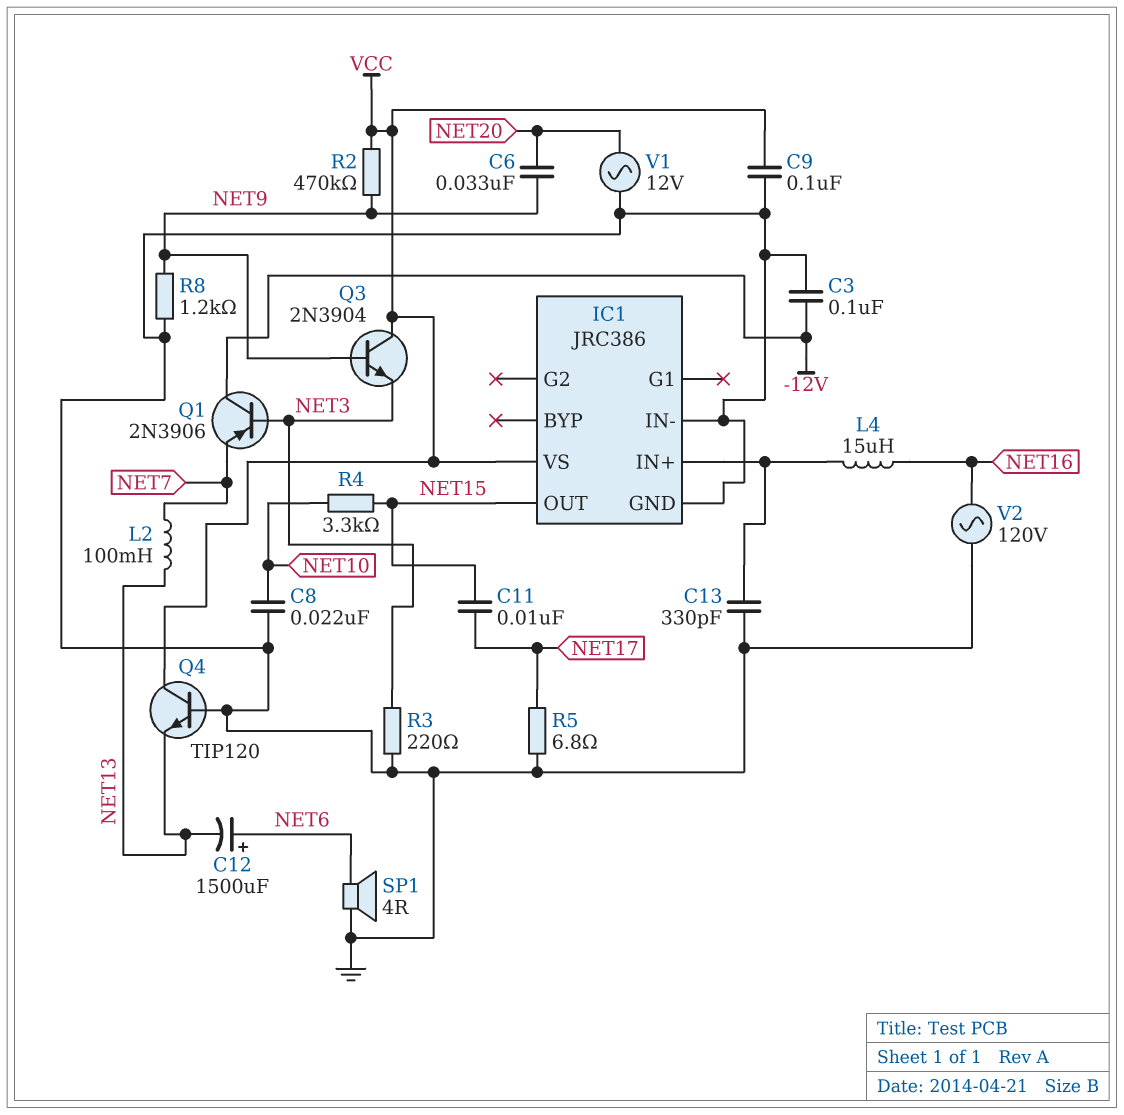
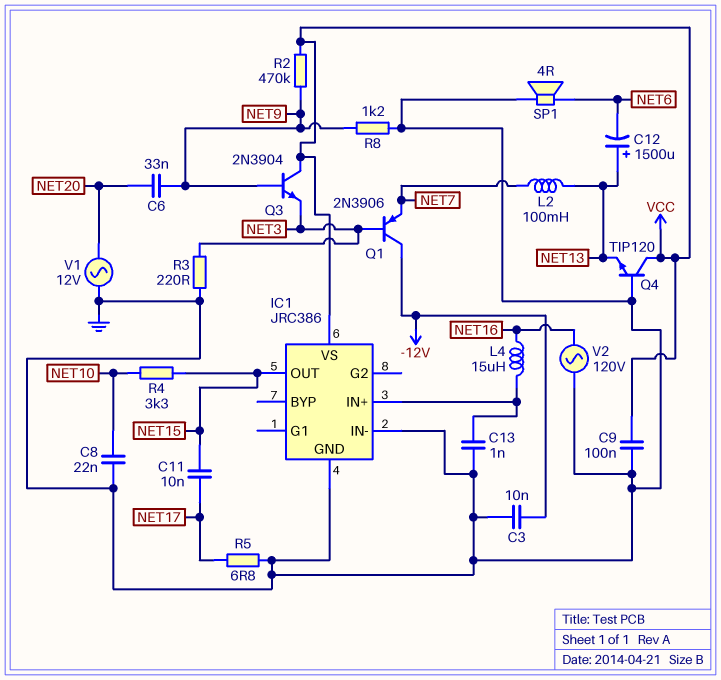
C3: 100nF (-12V, GND) -> 10nF (-12V, GND)
C12: 1500uF (plus NET6, minus NET13) -> 1500uF (plus NET13, minus NET6)
C13: 330pF (GND, IC1/IN+) -> 1nF (GND, IC1/IN+)

